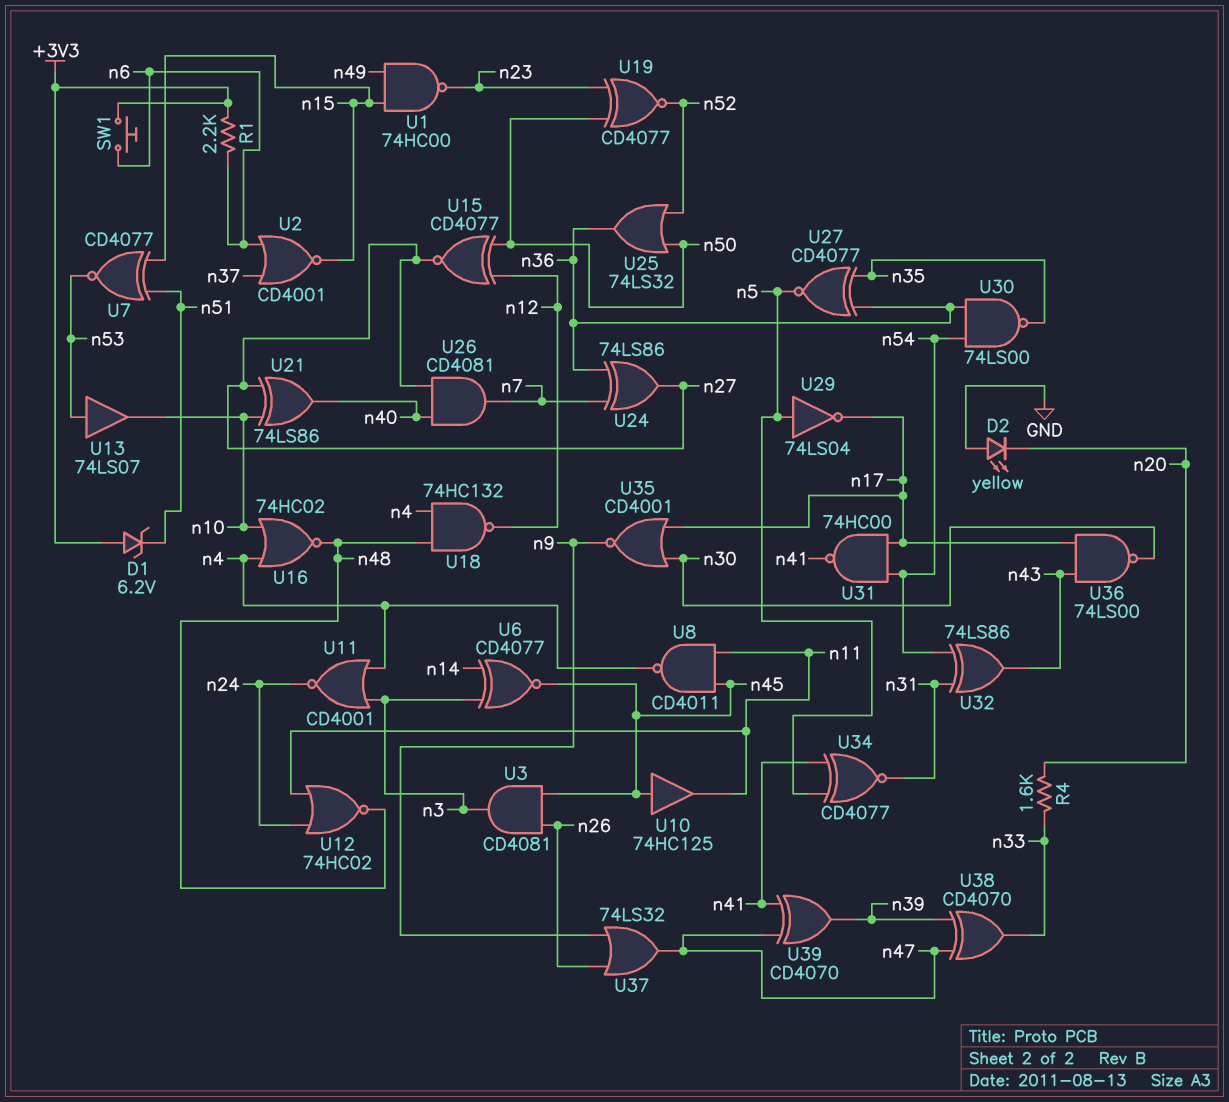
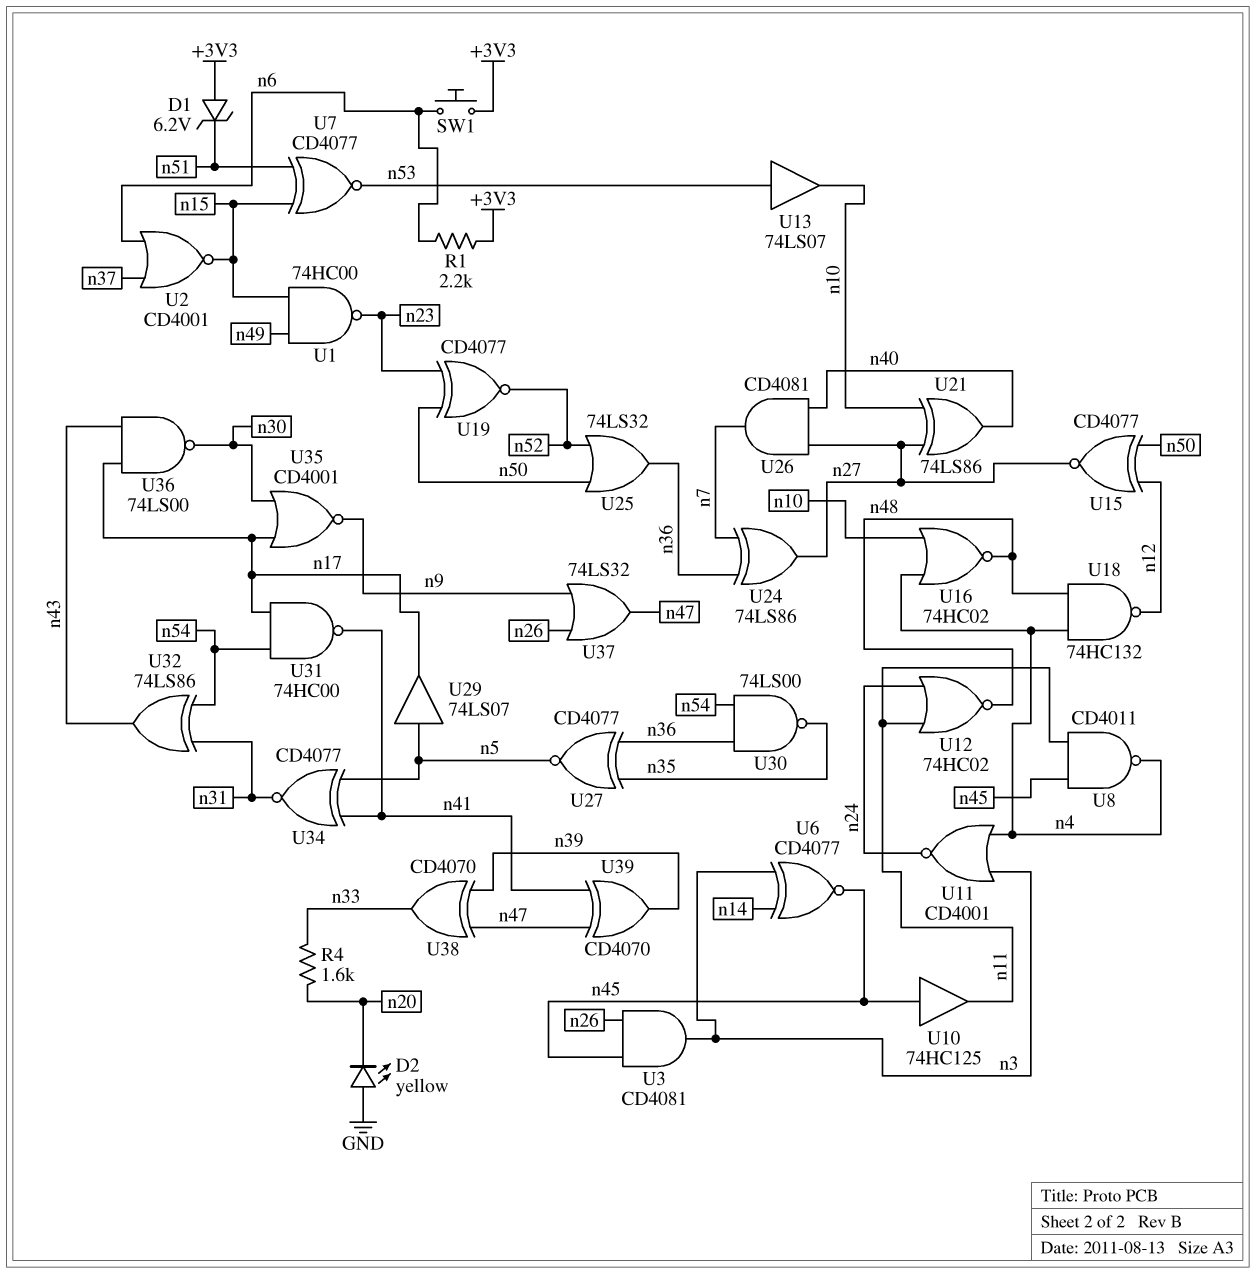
U29: NOT 74LS04 (in n5, out n17) -> buffer 74LS07 (in n5, out n17)

